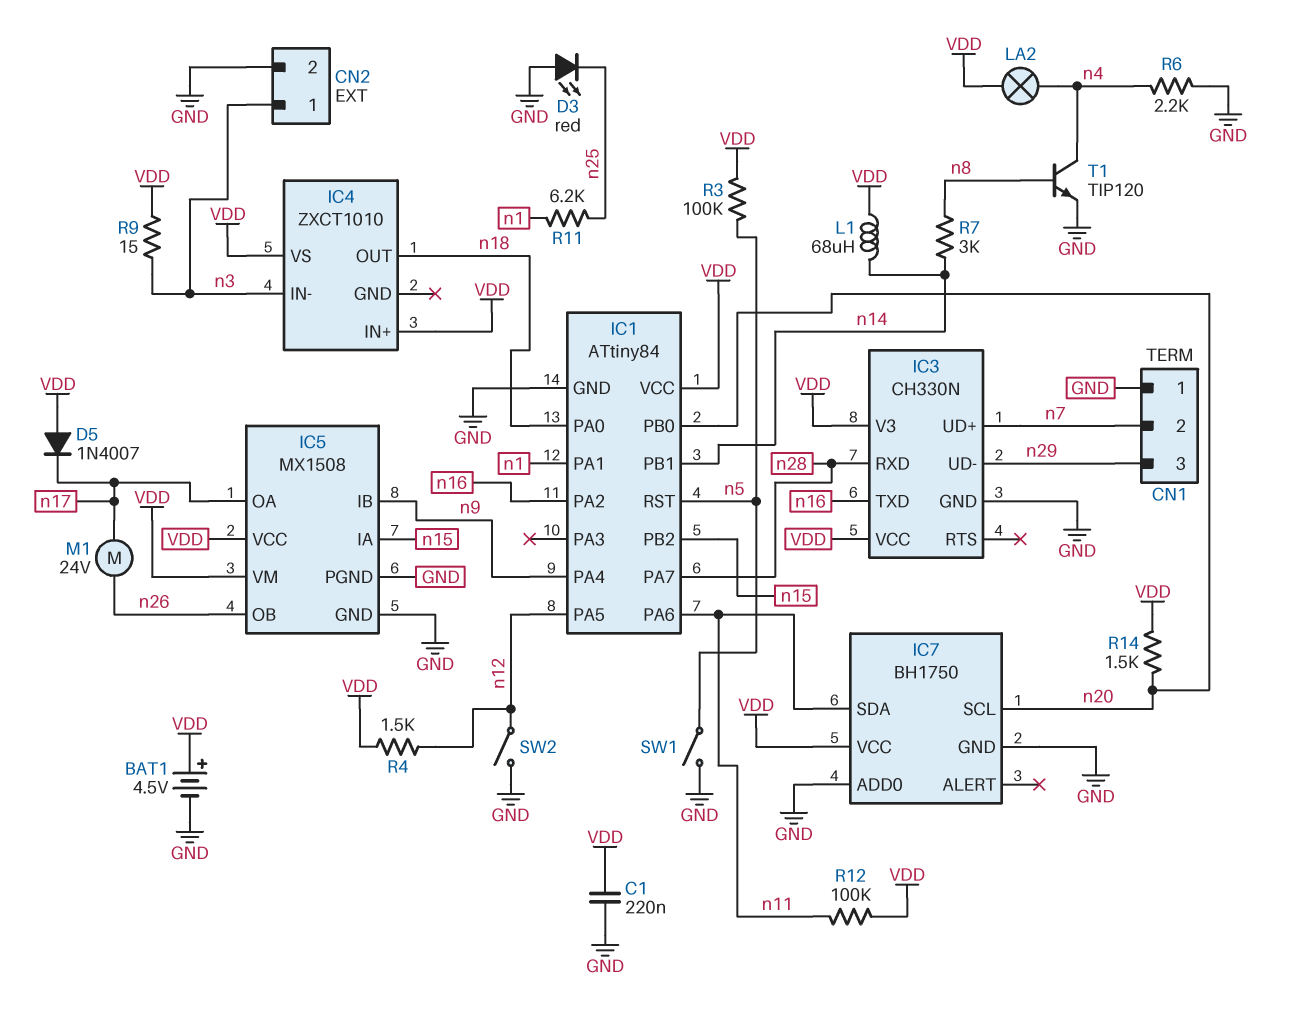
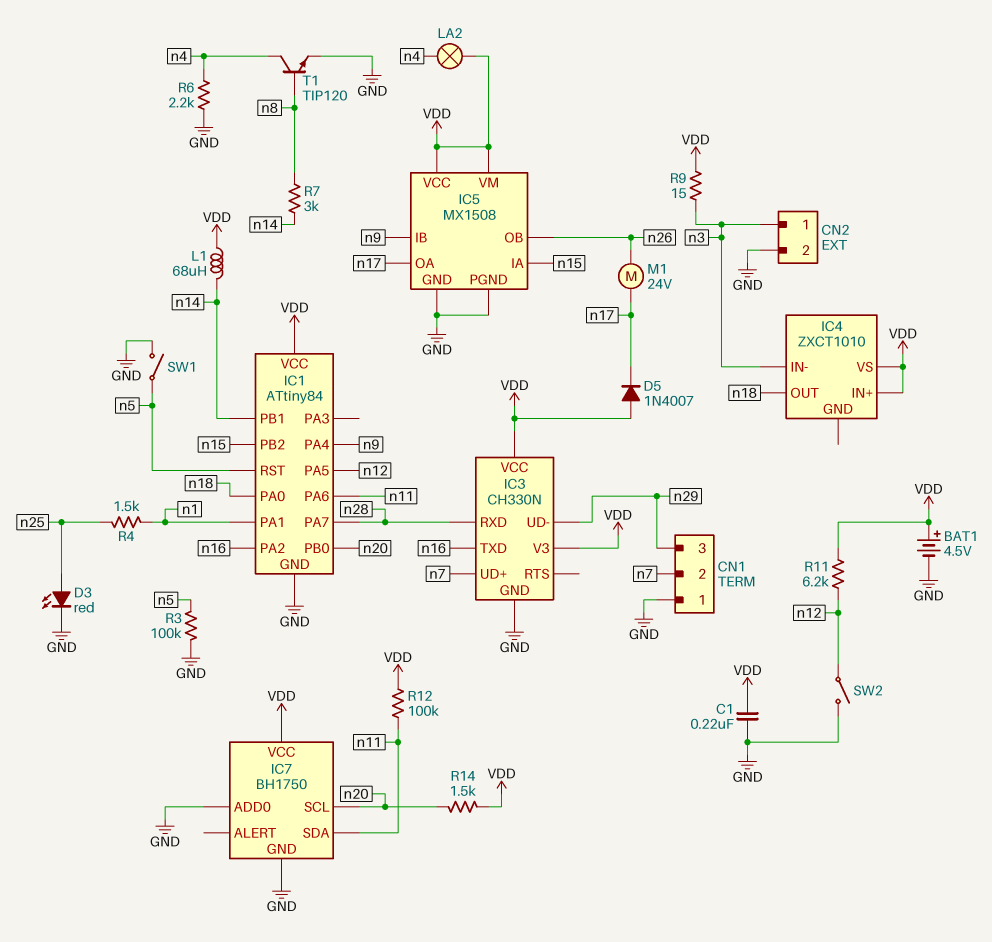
D3: LED red (A GND, K n25) -> LED red (A n25, K GND)
R3: 100k (VDD, n5) -> 100k (GND, n5)
R4: 1.5k (VDD, n12) -> 1.5k (n1, n25)
R11: 6.2k (n1, n25) -> 6.2k (VDD, n12)

